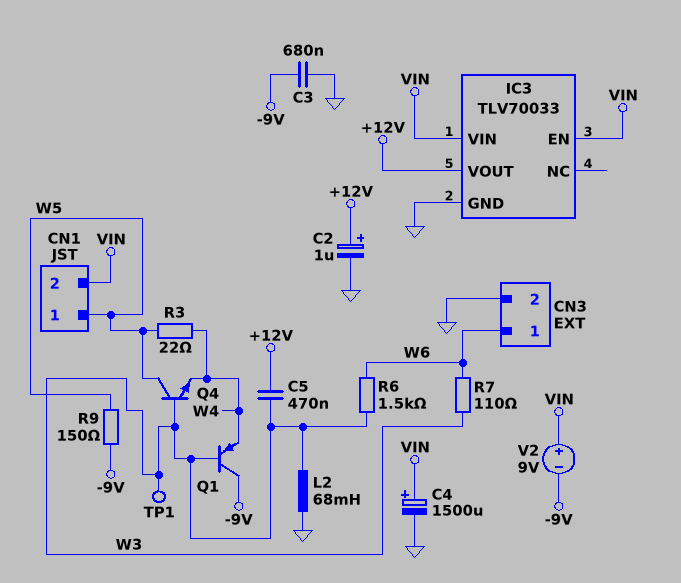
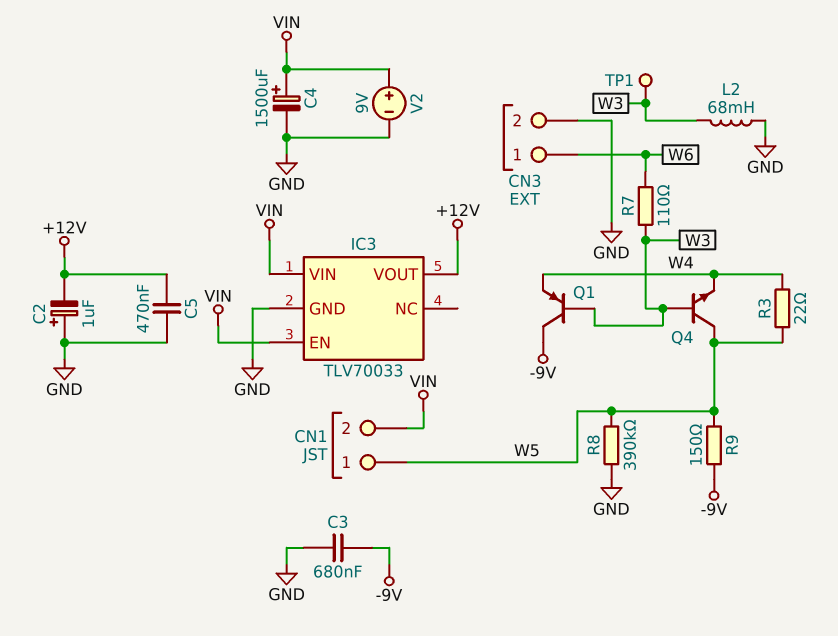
C2: 1uF (plus +12V, minus GND) -> 1uF (plus GND, minus +12V)
C5: 470nF (+12V, W3) -> 470nF (+12V, GND)
R6: 1.5k (W3, W6) -> none
R8: none -> 390k (GND, W5)
V2: 9V (plus VIN, minus -9V) -> 9V (plus VIN, minus GND)

